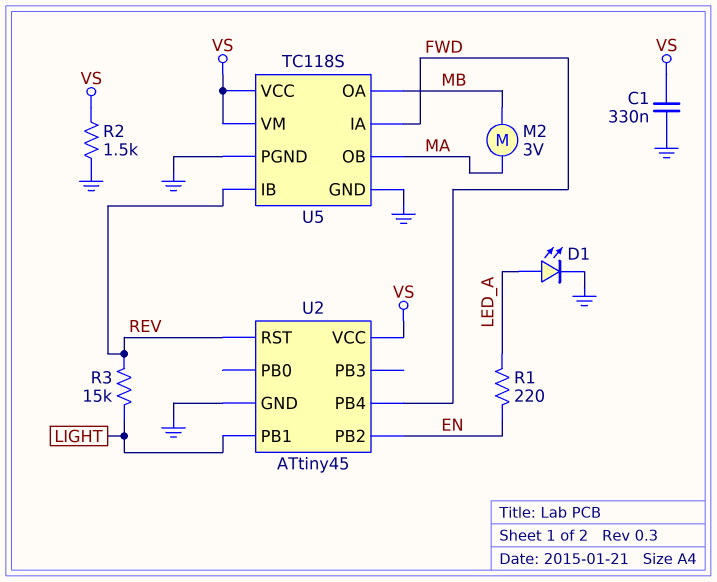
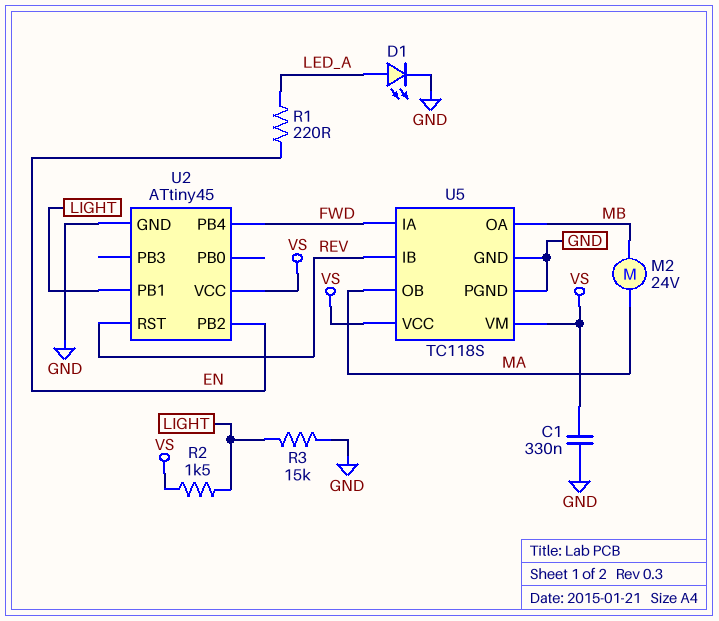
M2: motor 3V (MA, MB) -> motor 24V (MA, MB)
R2: 1.5k (GND, VS) -> 1.5k (LIGHT, VS)
R3: 15k (LIGHT, REV) -> 15k (GND, LIGHT)

